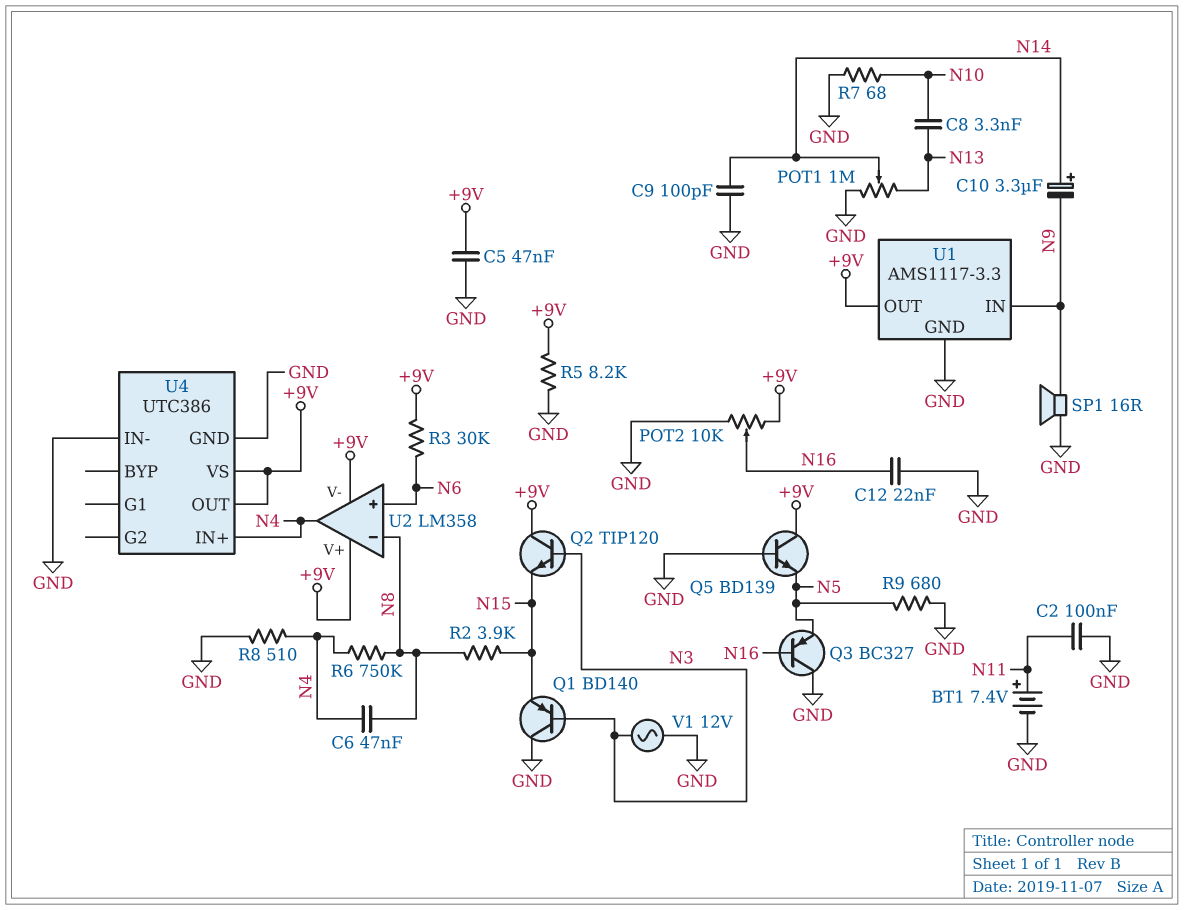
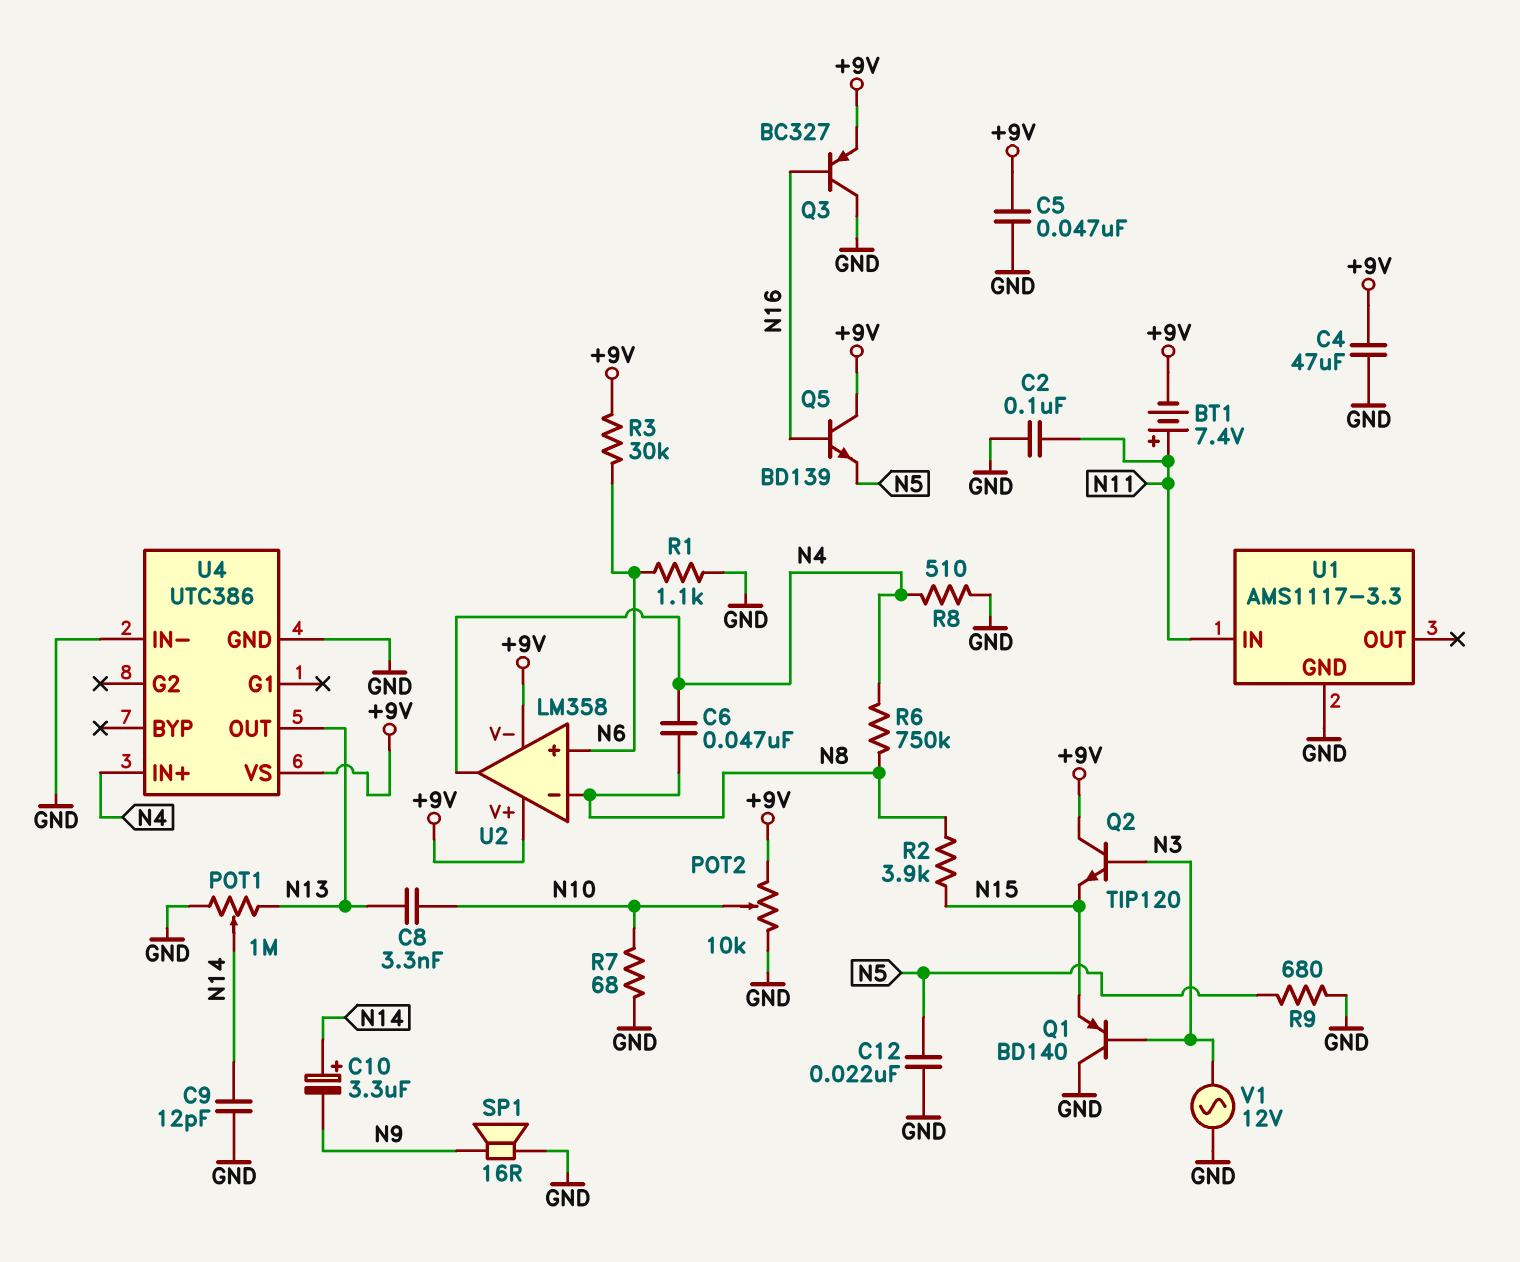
BT1: 7.4V (plus N11, minus GND) -> 7.4V (plus N11, minus +9V)
C4: none -> 47uF (+9V, GND)
C9: 100pF (GND, N14) -> 12pF (GND, N14)
C12: 22nF (GND, N16) -> 22nF (GND, N5)
POT2: 10k (+9V, GND, wiper N16) -> 10k (+9V, GND, wiper N10)
Q3: PNP BC327 (B N16, C GND, E N5) -> PNP BC327 (B N16, C GND, E +9V)
Q5: NPN BD139 (B GND, C +9V, E N5) -> NPN BD139 (B N16, C +9V, E N5)
R1: none -> 1.1k (GND, N6)
R5: 8.2k (+9V, GND) -> none
U1 pin IN: N9 -> N11
U1 pin OUT: +9V -> none
U4 pin OUT: +9V -> N13

